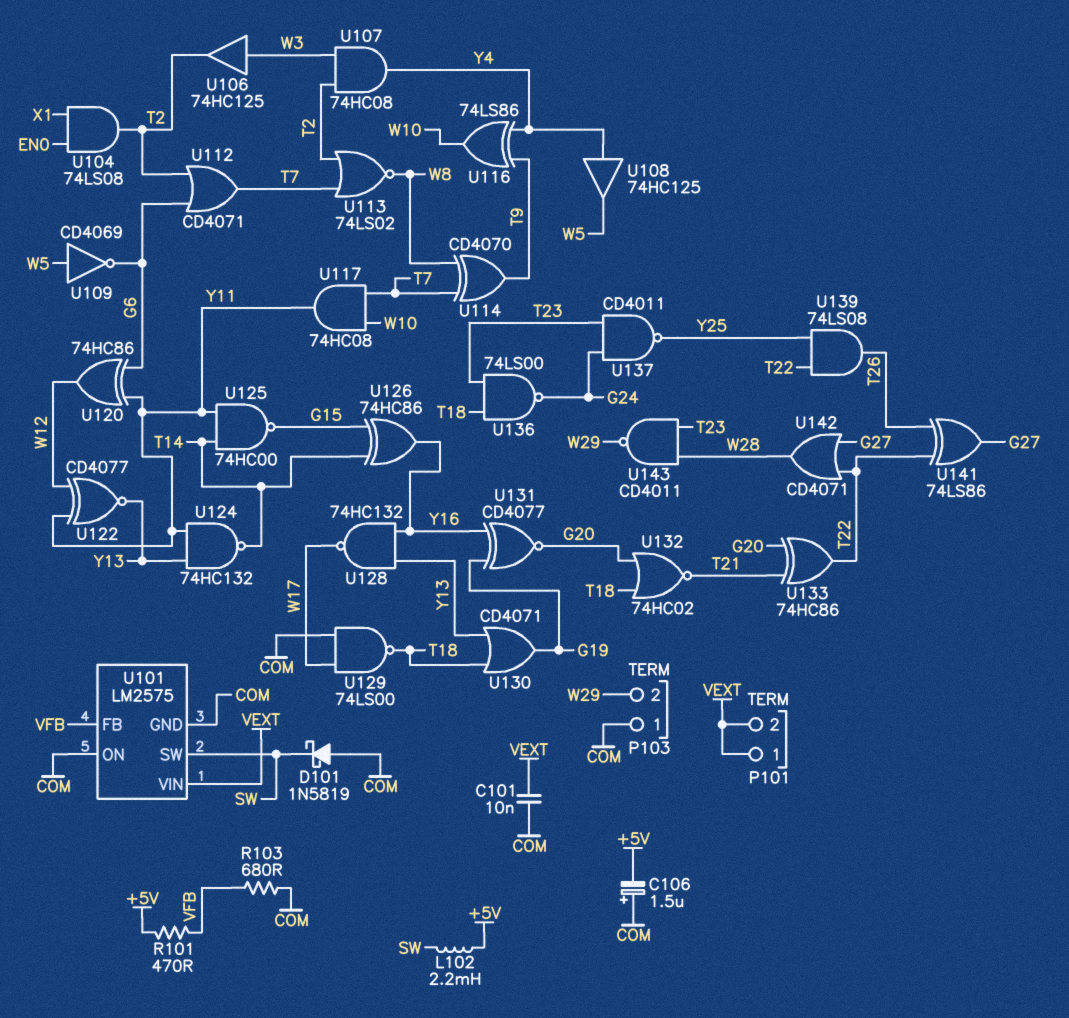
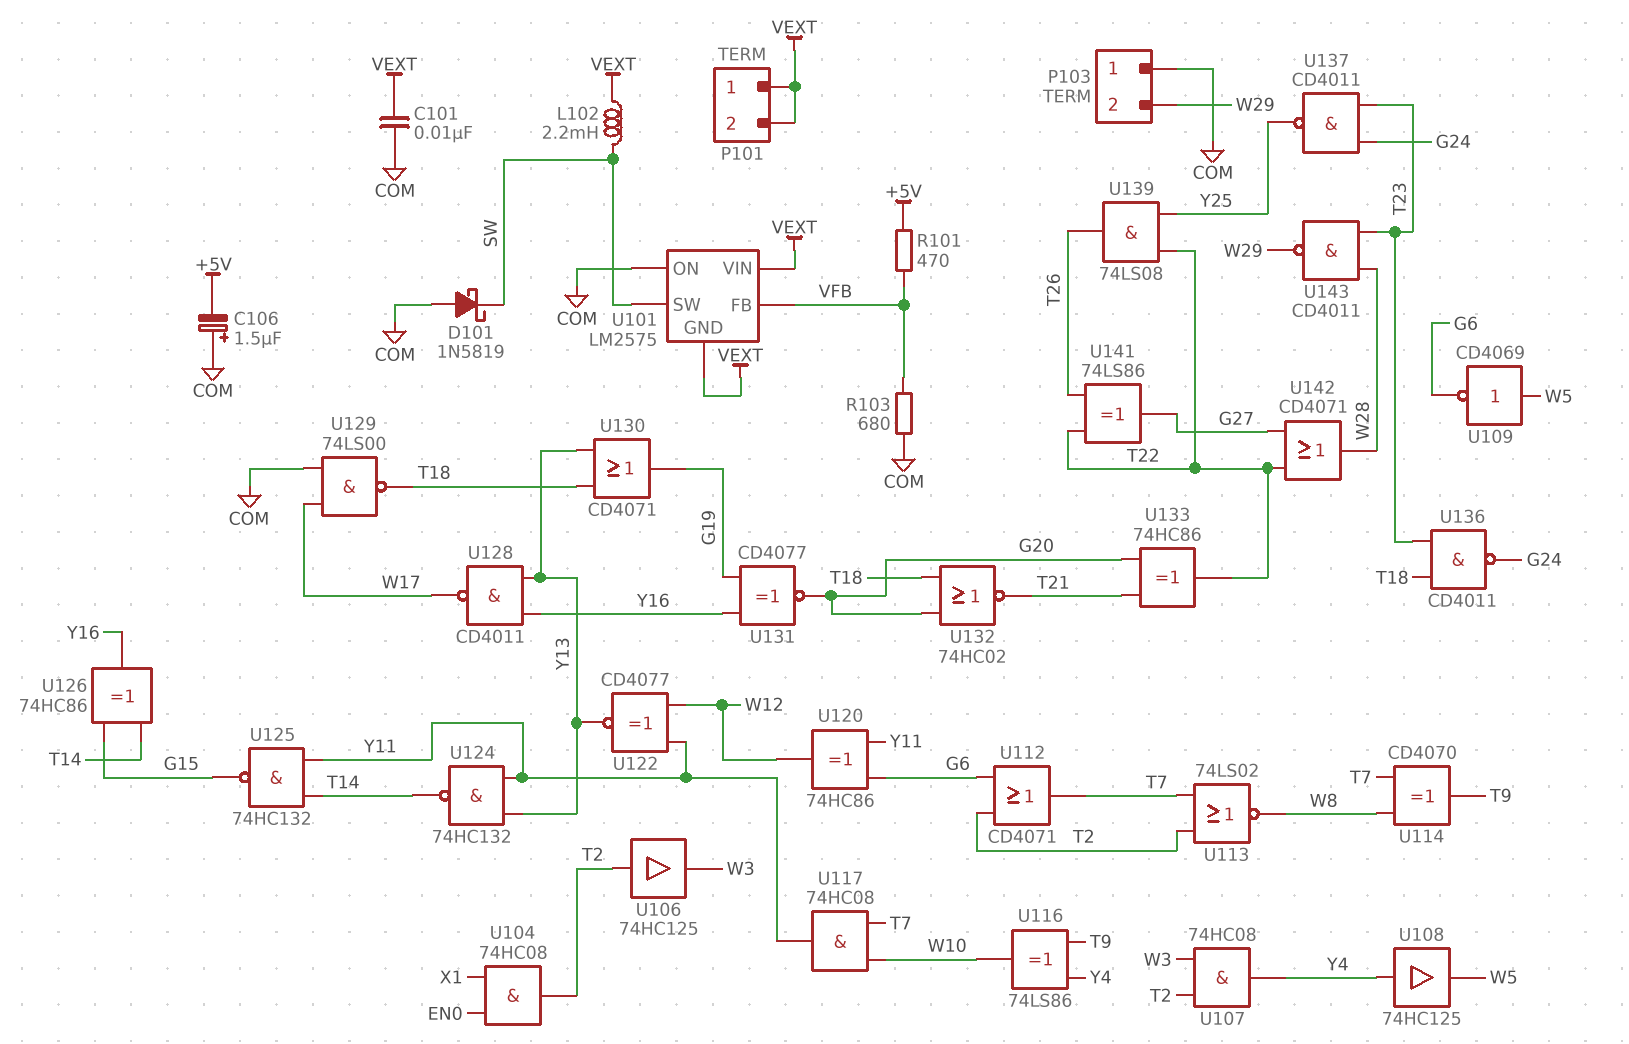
L102: 2.2mH (+5V, SW) -> 2.2mH (SW, VEXT)
U101 pin GND: COM -> VEXT
U104: AND 74LS08 (in EN0, in X1, out T2) -> AND 74HC08 (in EN0, in X1, out T2)
U106: buffer 74HC125 (in W3, out T2) -> buffer 74HC125 (in T2, out W3)
U125: NAND 74HC00 (in T14, in Y11, out G15) -> NAND 74HC132 (in T14, in Y11, out G15)
U128: NAND 74HC132 (in Y13, in Y16, out W17) -> NAND CD4011 (in Y13, in Y16, out W17)
U136: NAND 74LS00 (in T18, in T23, out G24) -> NAND CD4011 (in T18, in T23, out G24)

